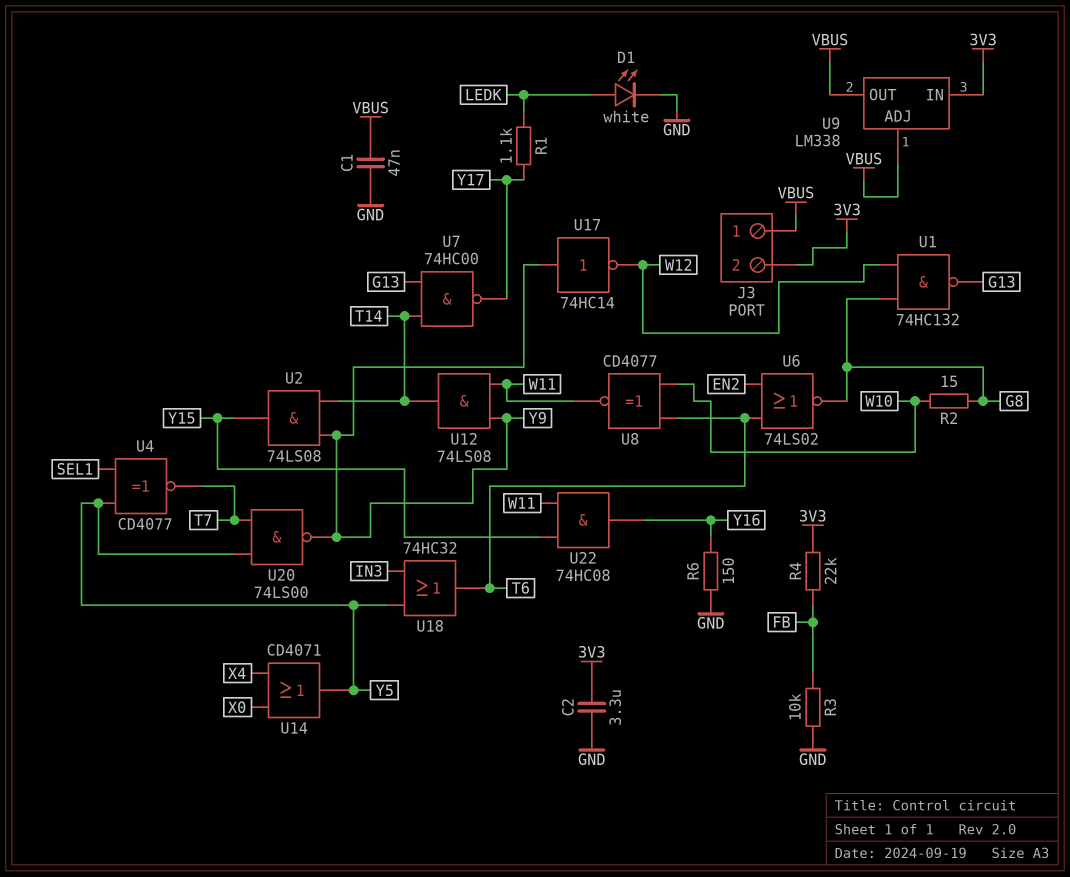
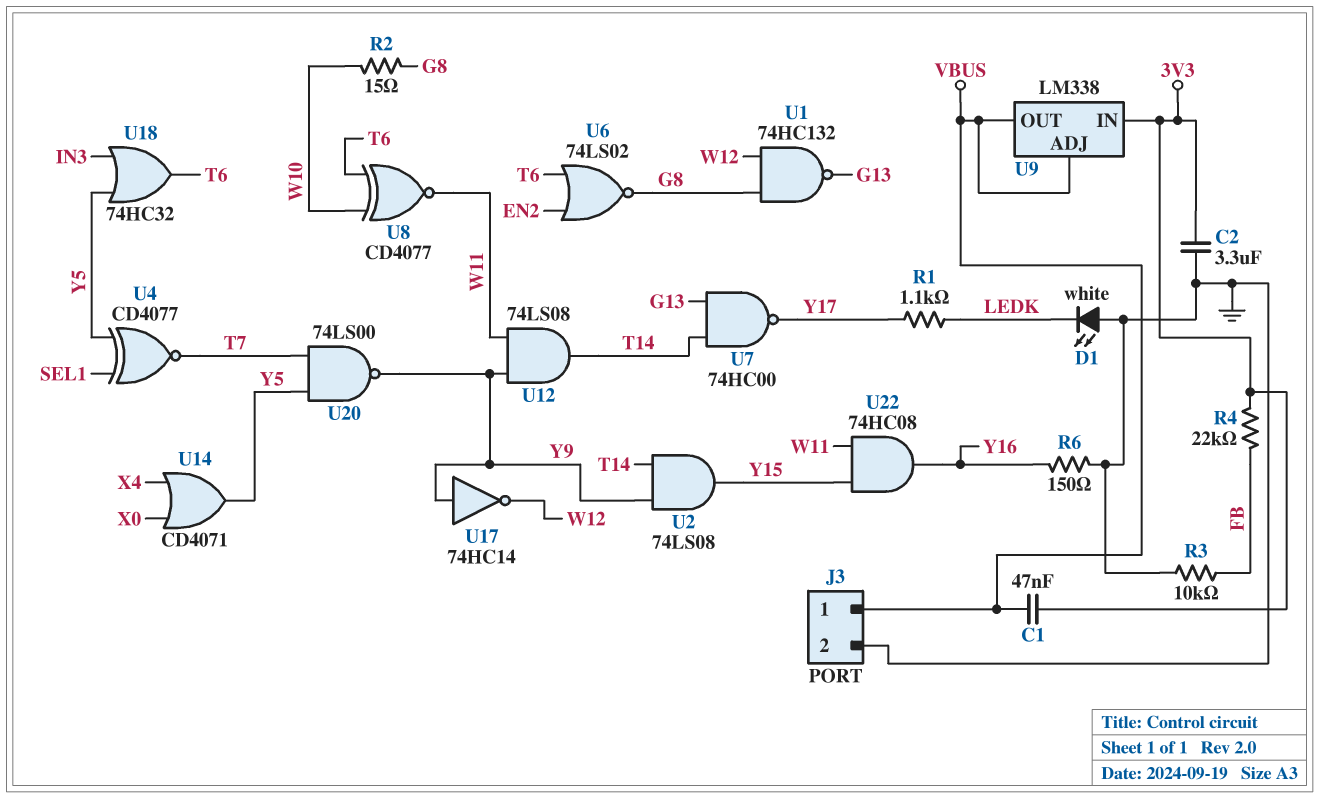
C1: 47nF (GND, VBUS) -> 47nF (3V3, VBUS)
D1: LED white (A LEDK, K GND) -> LED white (A GND, K LEDK)
J3 pin 2: 3V3 -> GND

